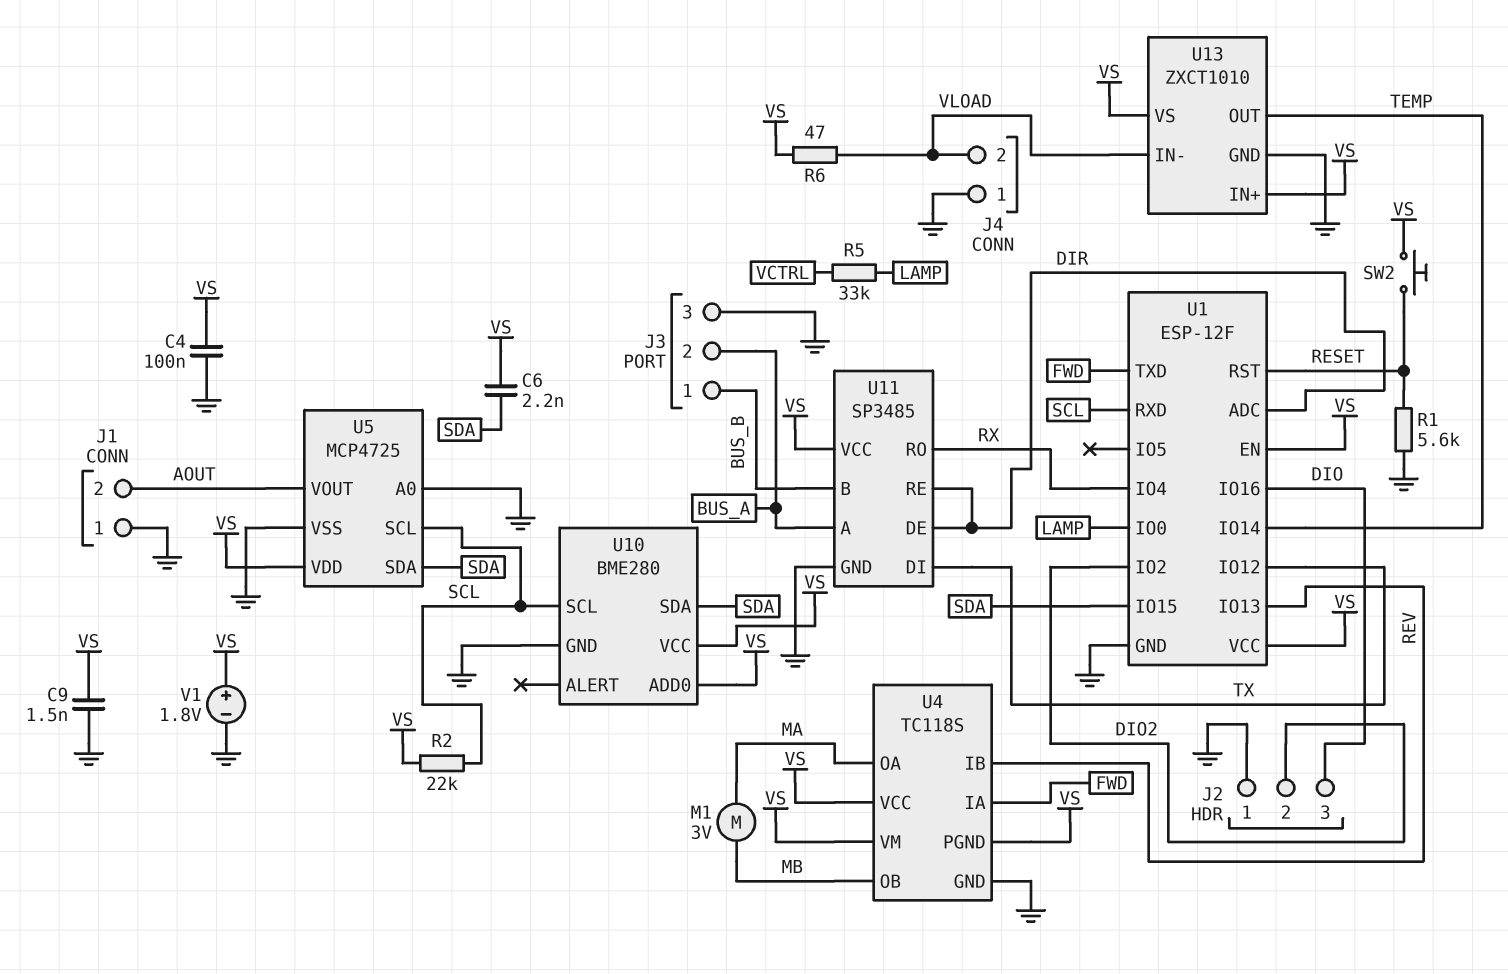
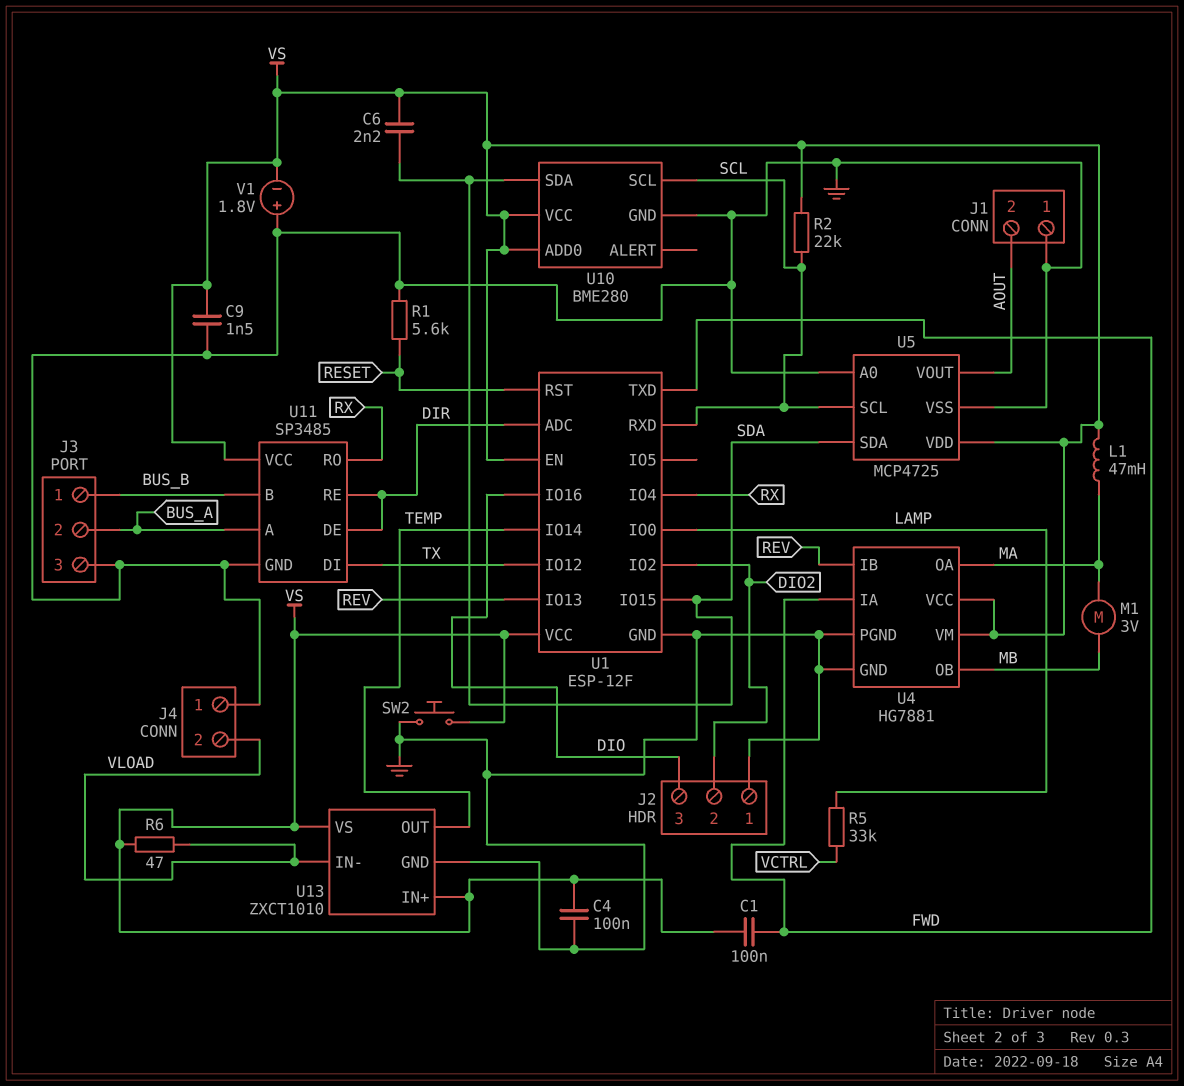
C1: none -> 100nF (FWD, VS)
L1: none -> 47mH (MA, VS)
SW2: button (RESET, VS) -> button (GND, VS)
U4: TC118S -> HG7881
U4 pin PGND: VS -> GND
V1: 1.8V (plus VS, minus GND) -> 1.8V (plus GND, minus VS)

